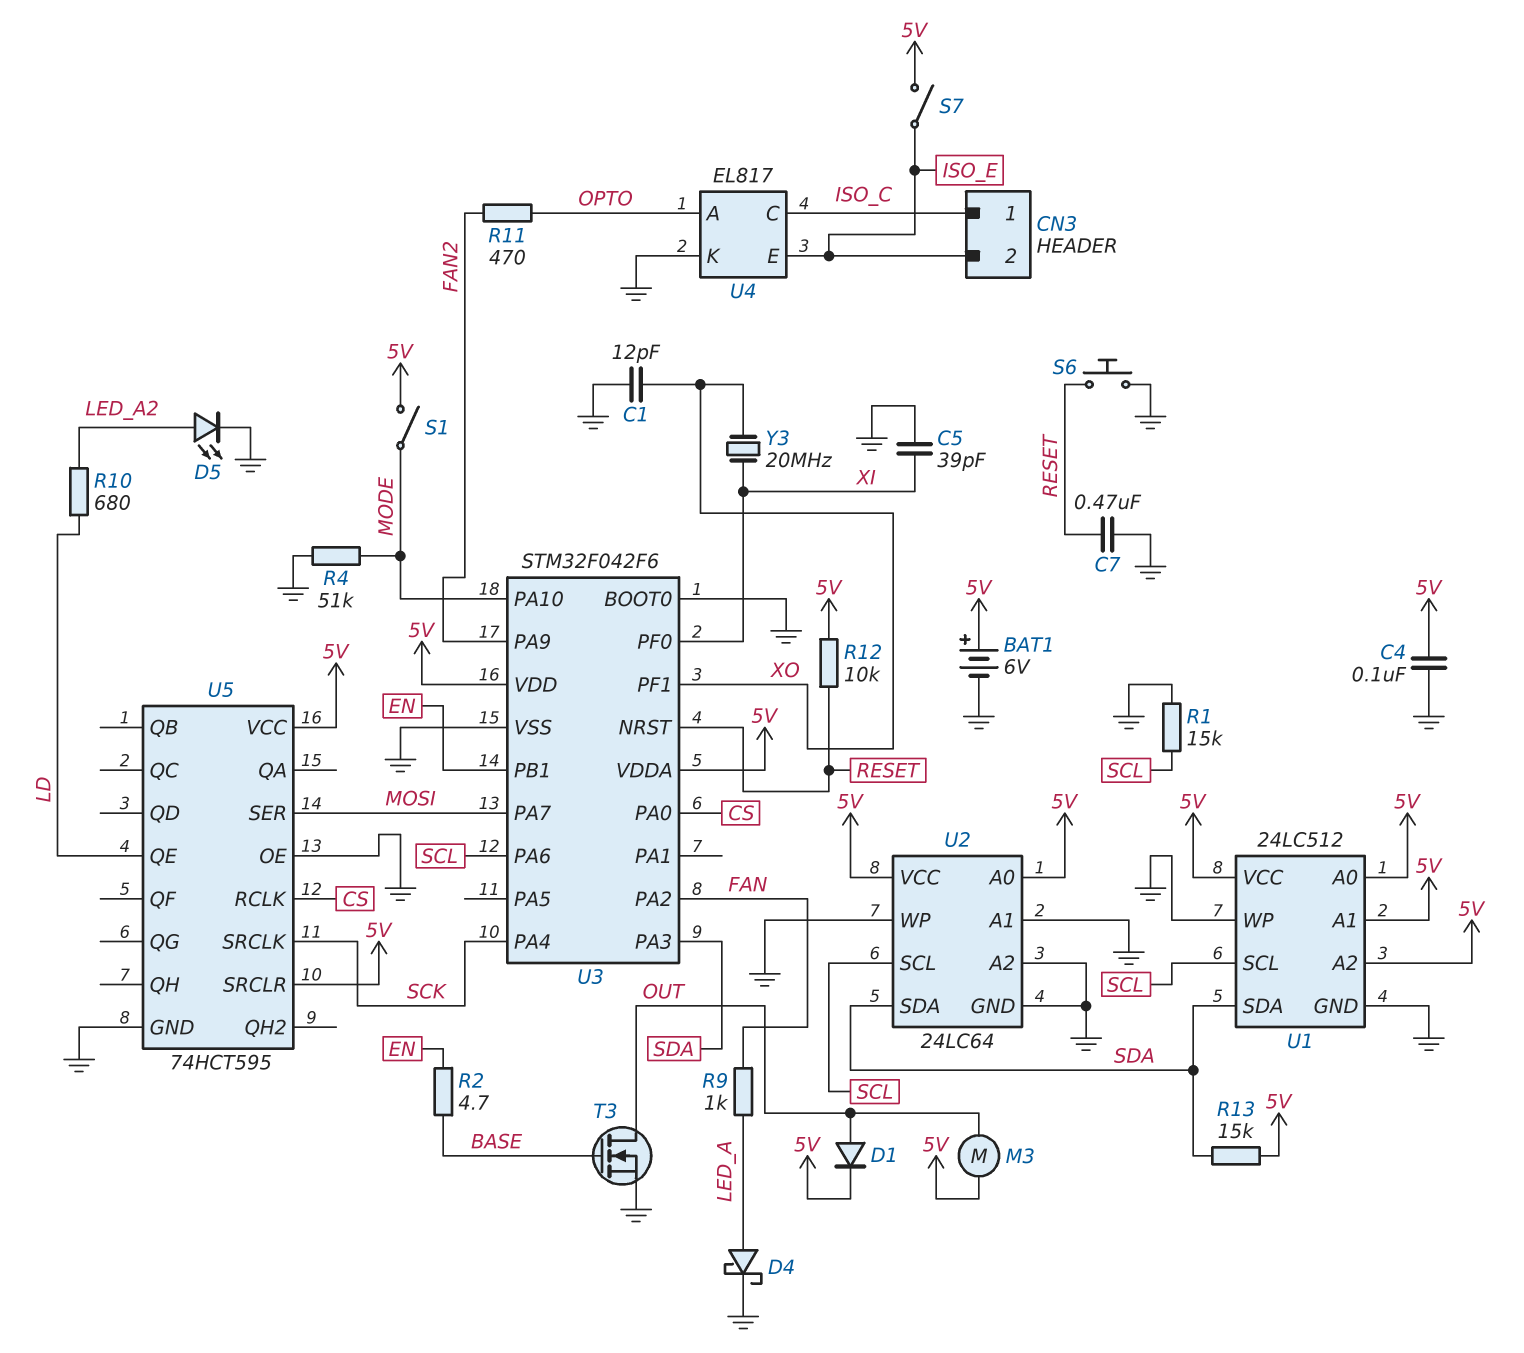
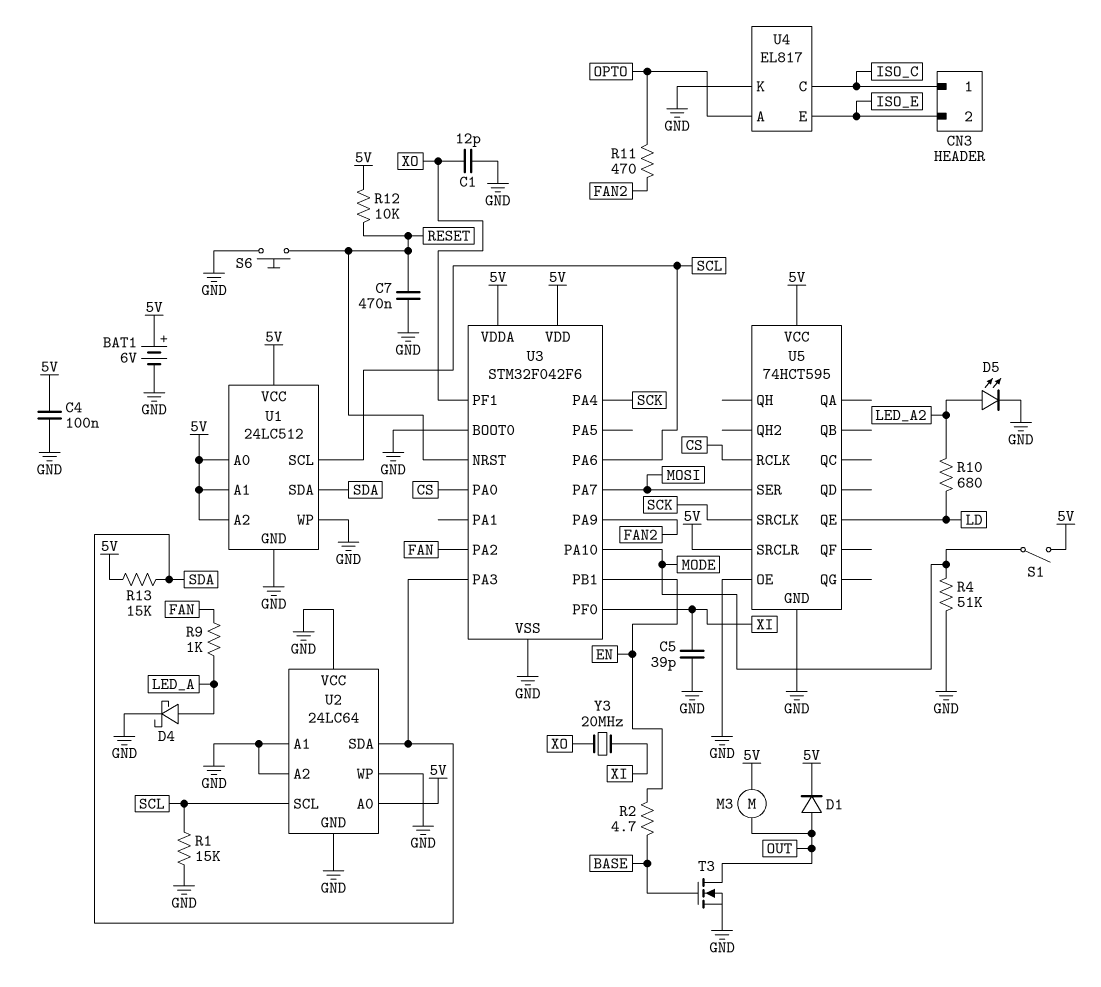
S7: switch (5V, ISO_E) -> none
U2 pin VCC: 5V -> GND

